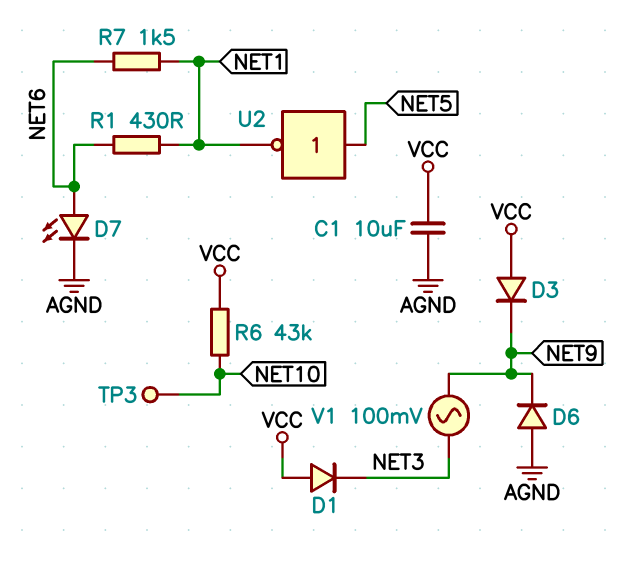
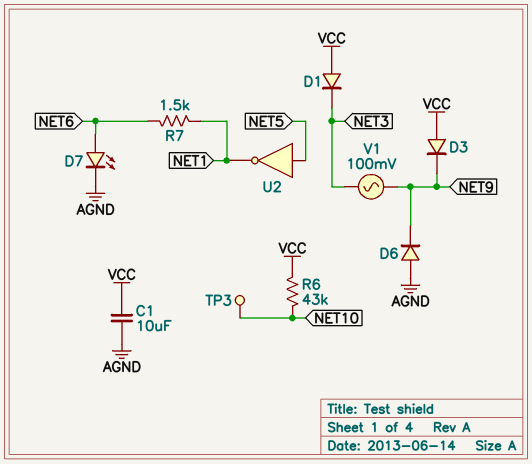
R1: 430 (NET1, NET6) -> none

